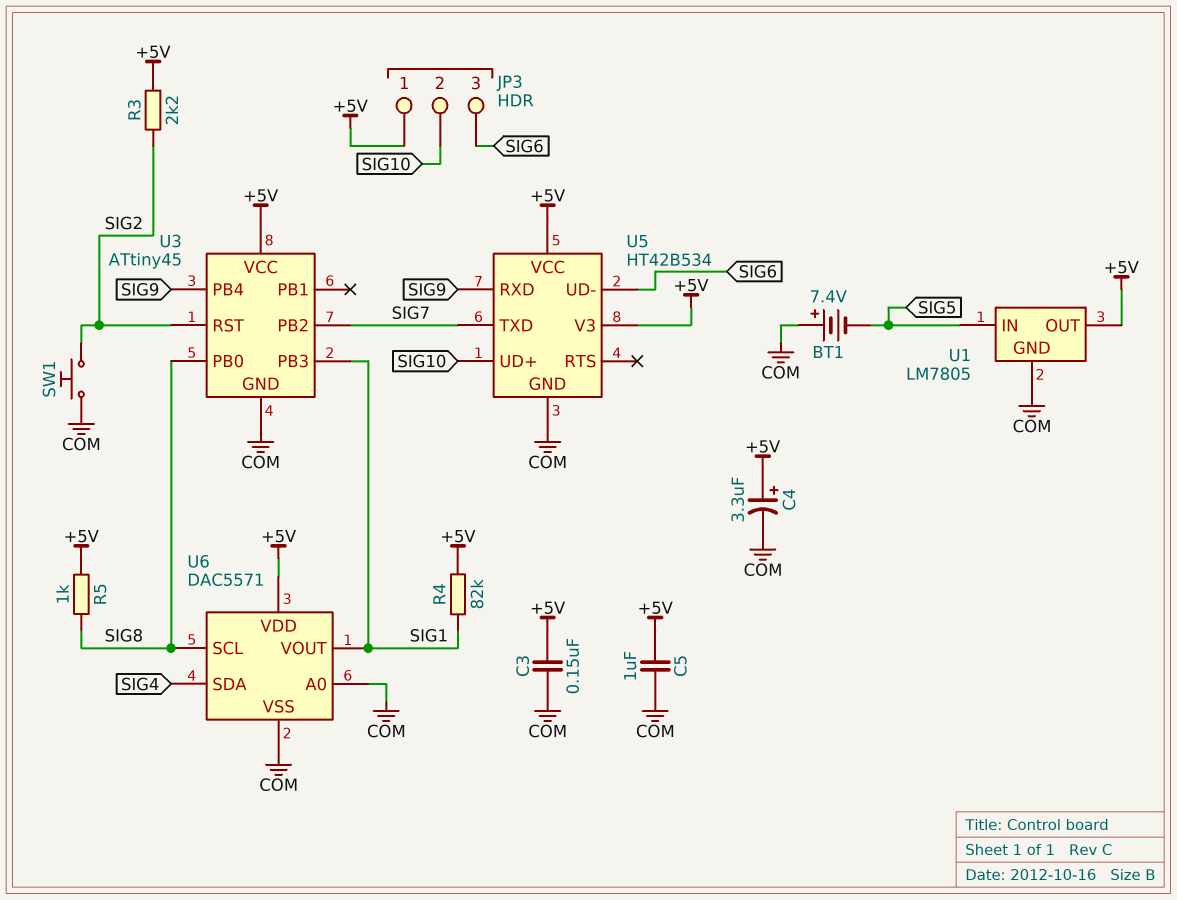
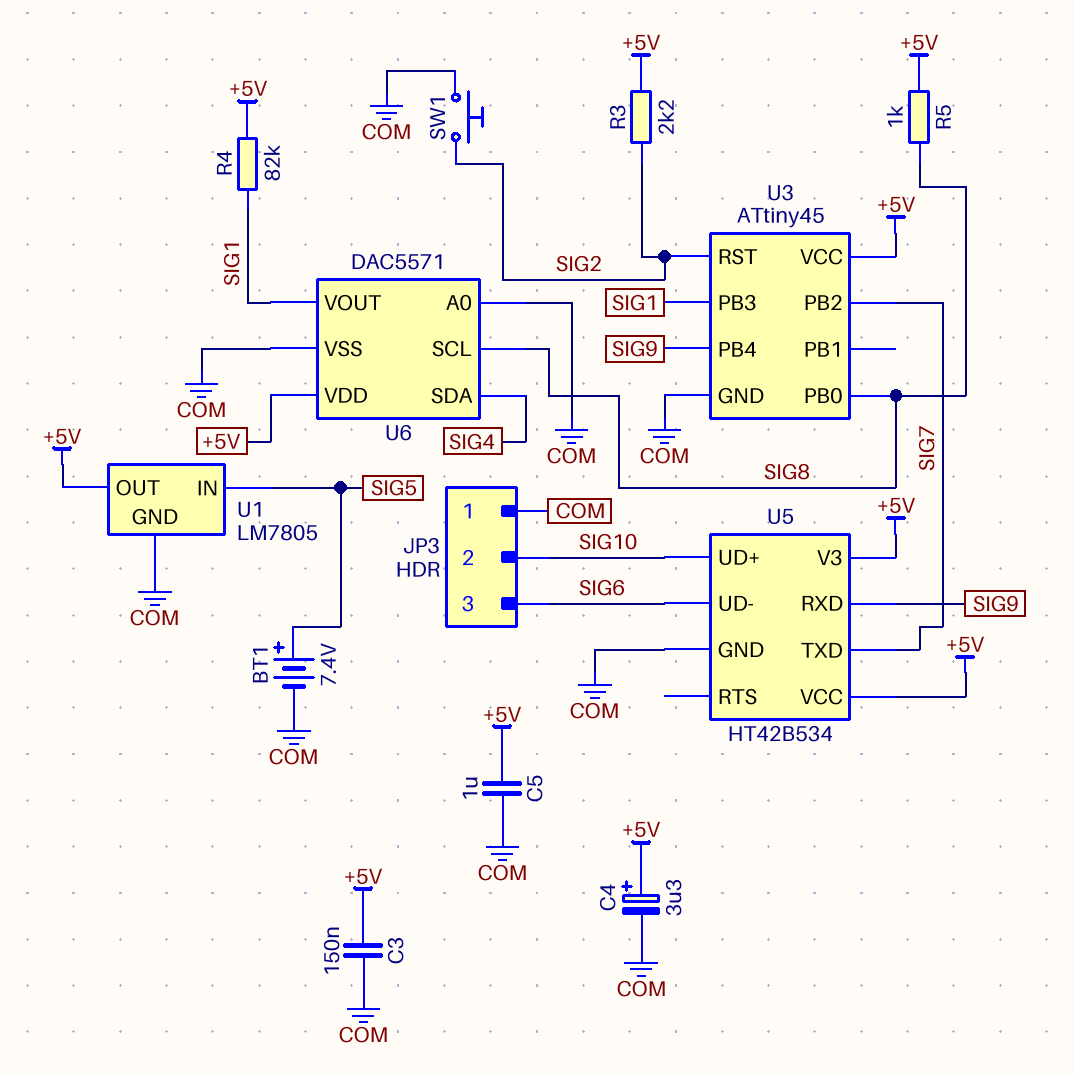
BT1: 7.4V (plus COM, minus SIG5) -> 7.4V (plus SIG5, minus COM)
JP3 pin 1: +5V -> COM

